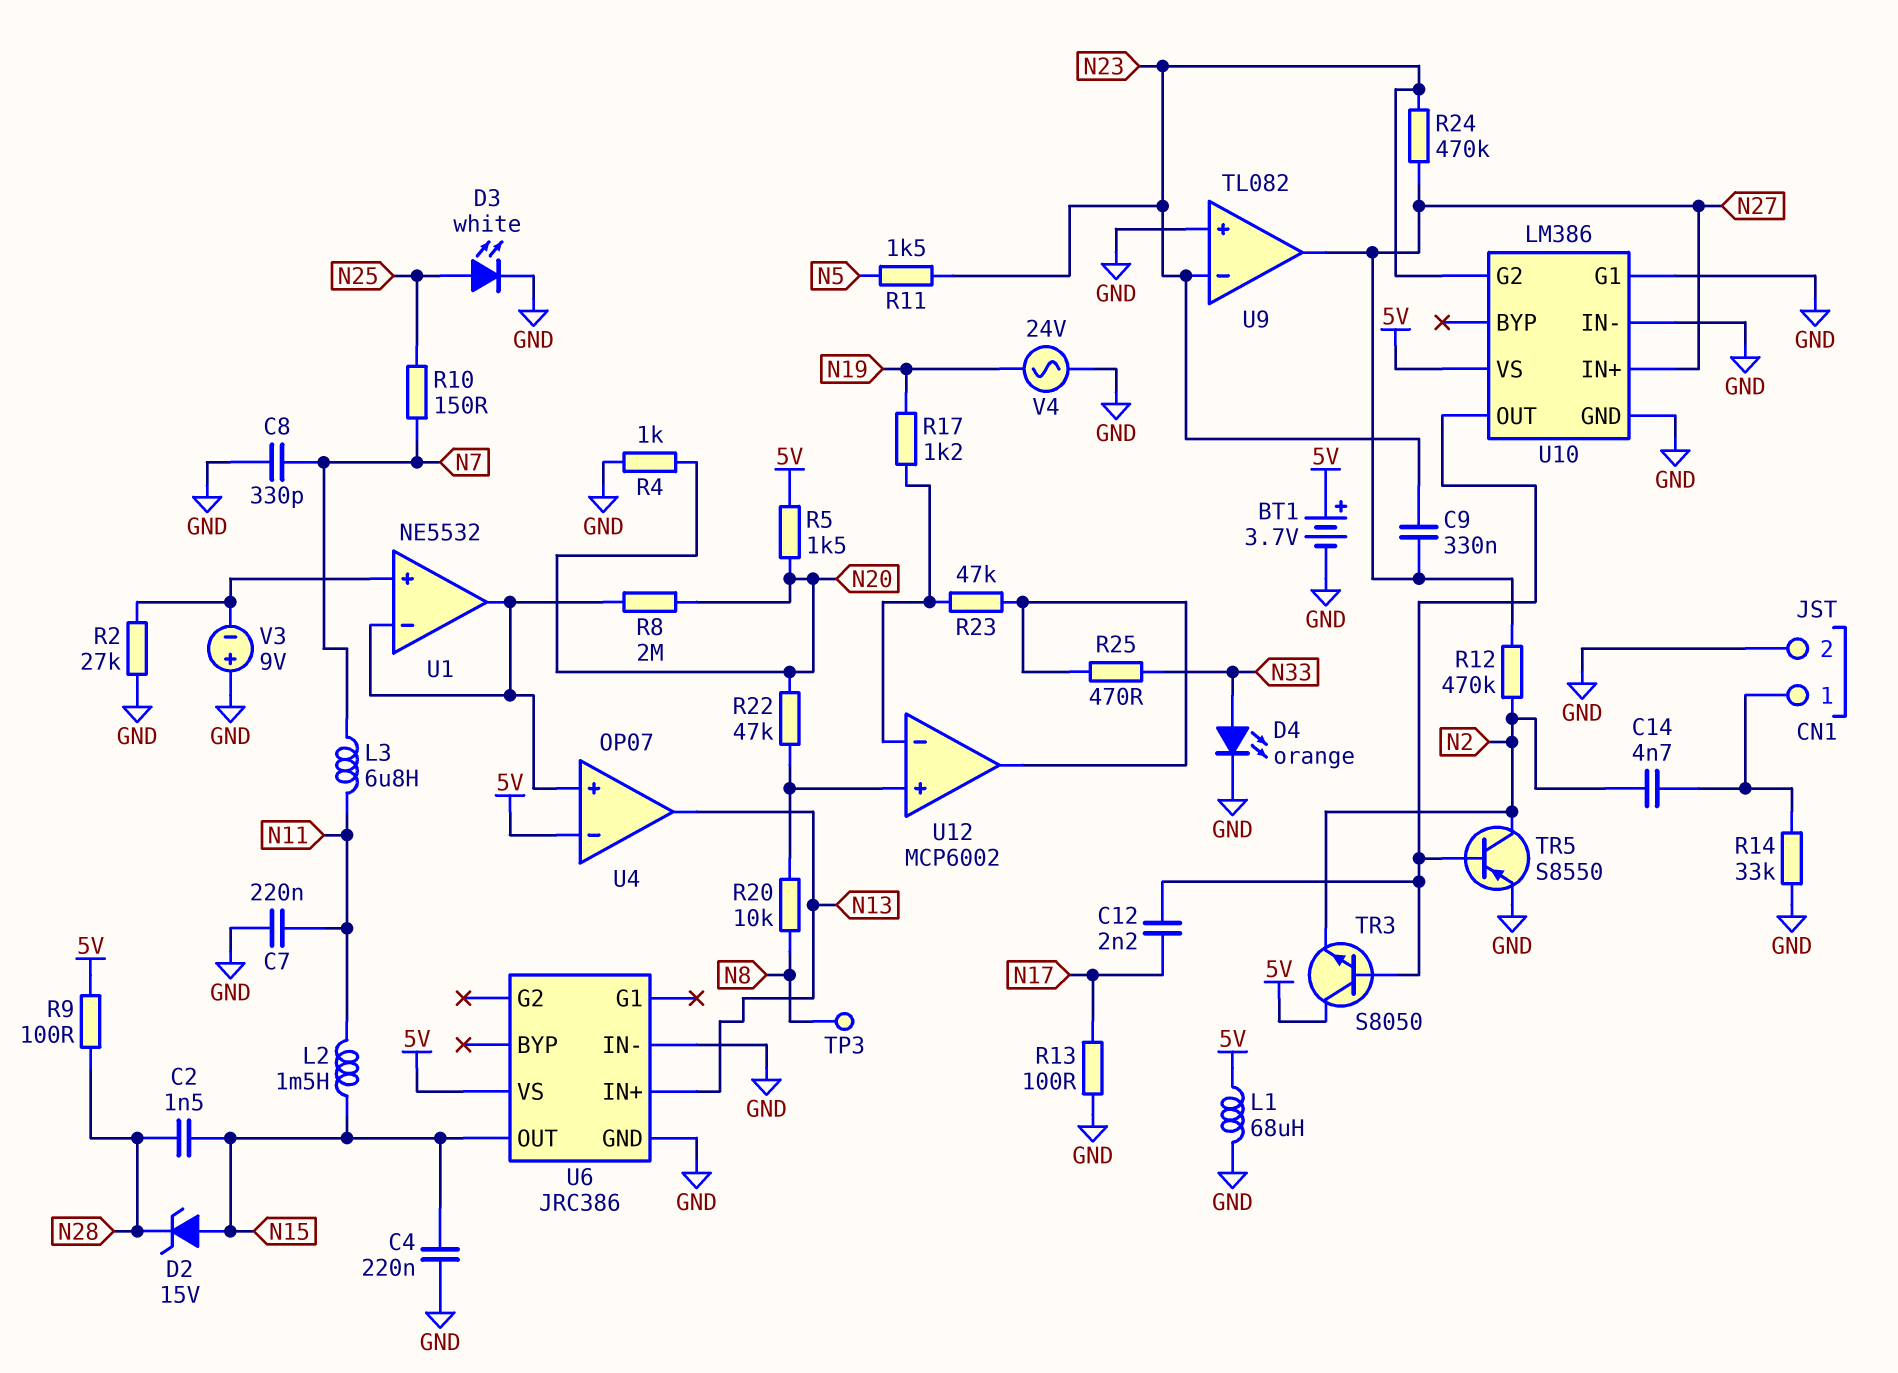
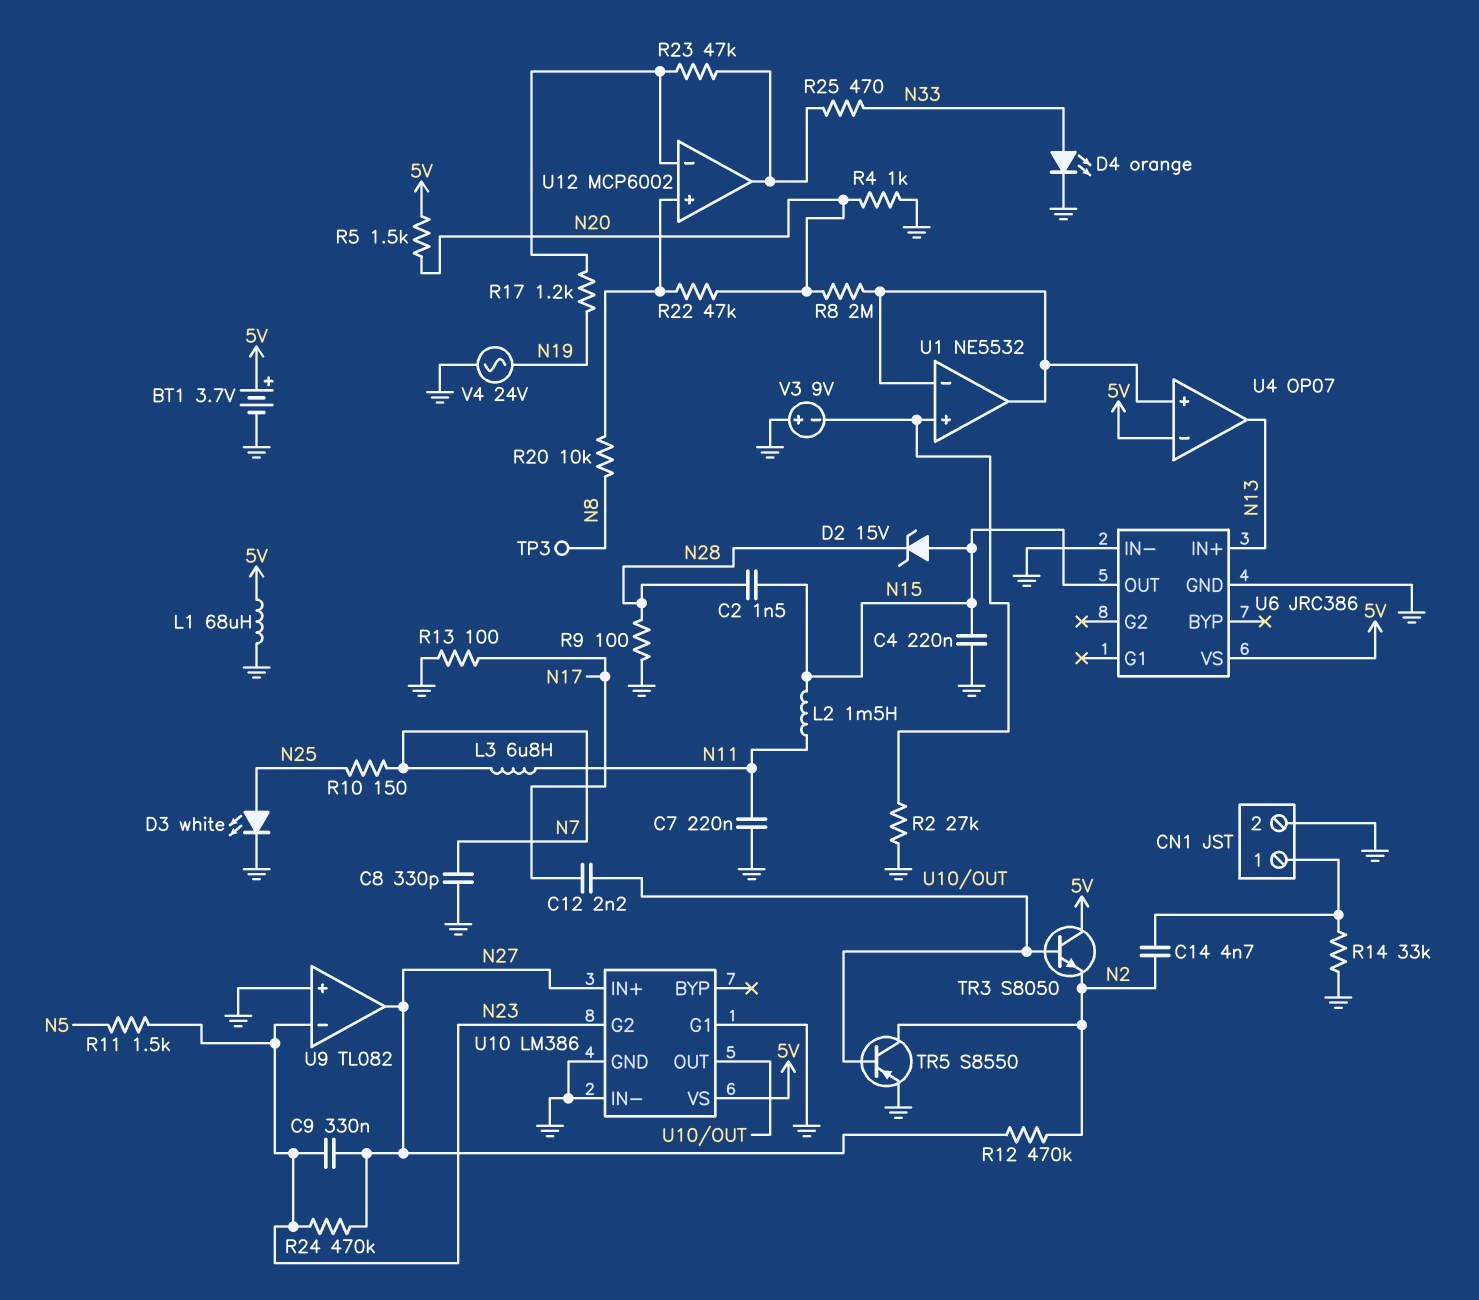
R9: 100 (5V, N28) -> 100 (GND, N28)

